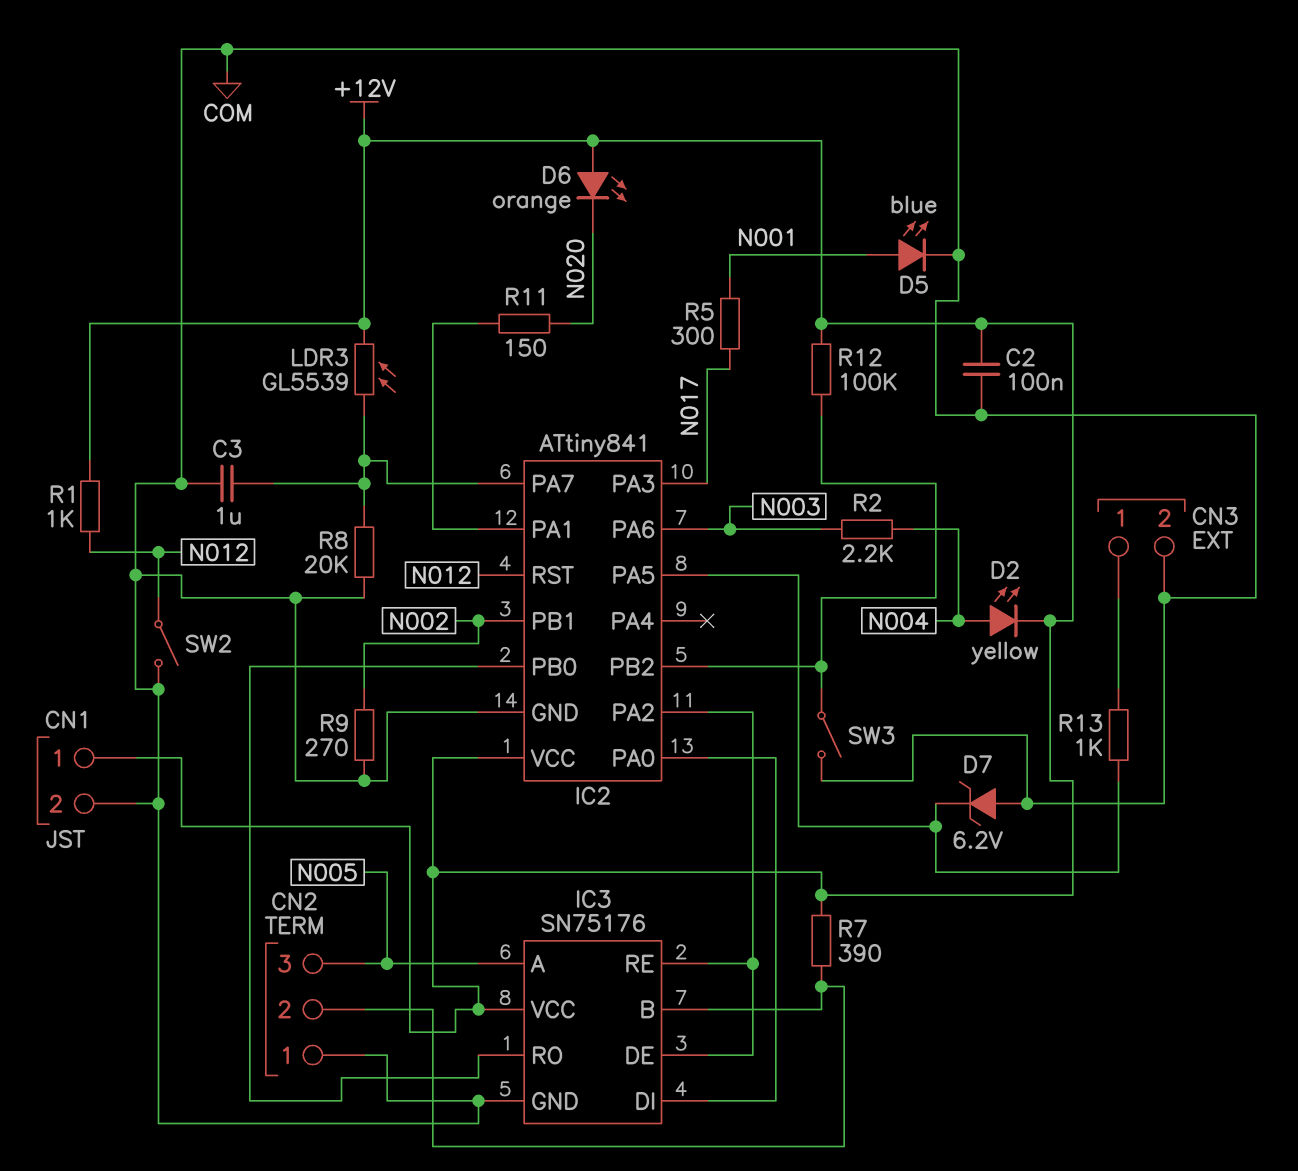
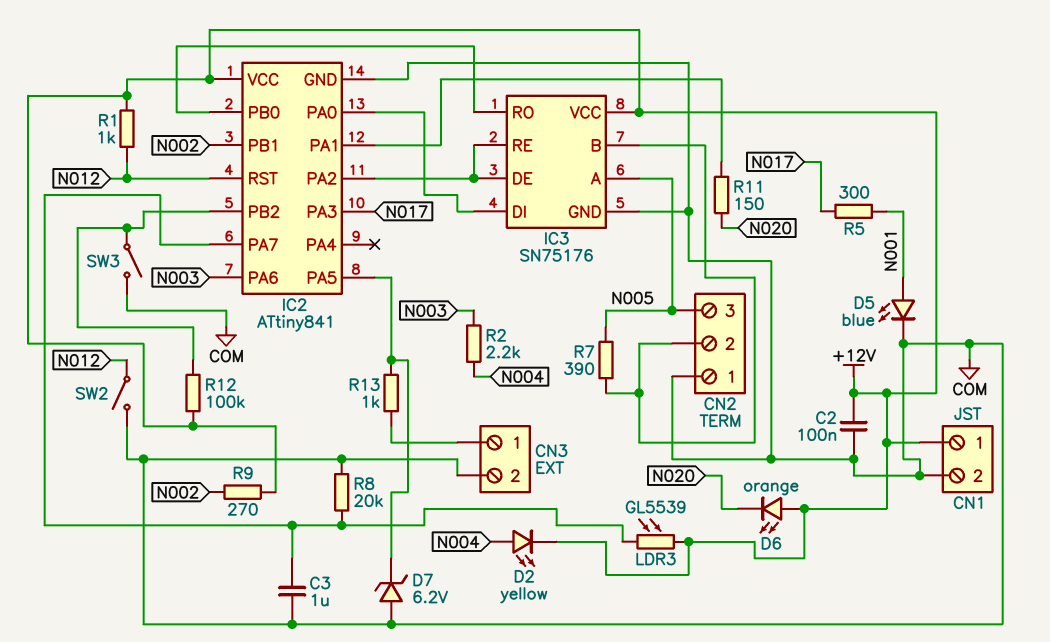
R7: 390 (+12V, CN2/2) -> 390 (CN2/2, N005)
R9: 270 (COM, N002) -> 270 (+12V, N002)

